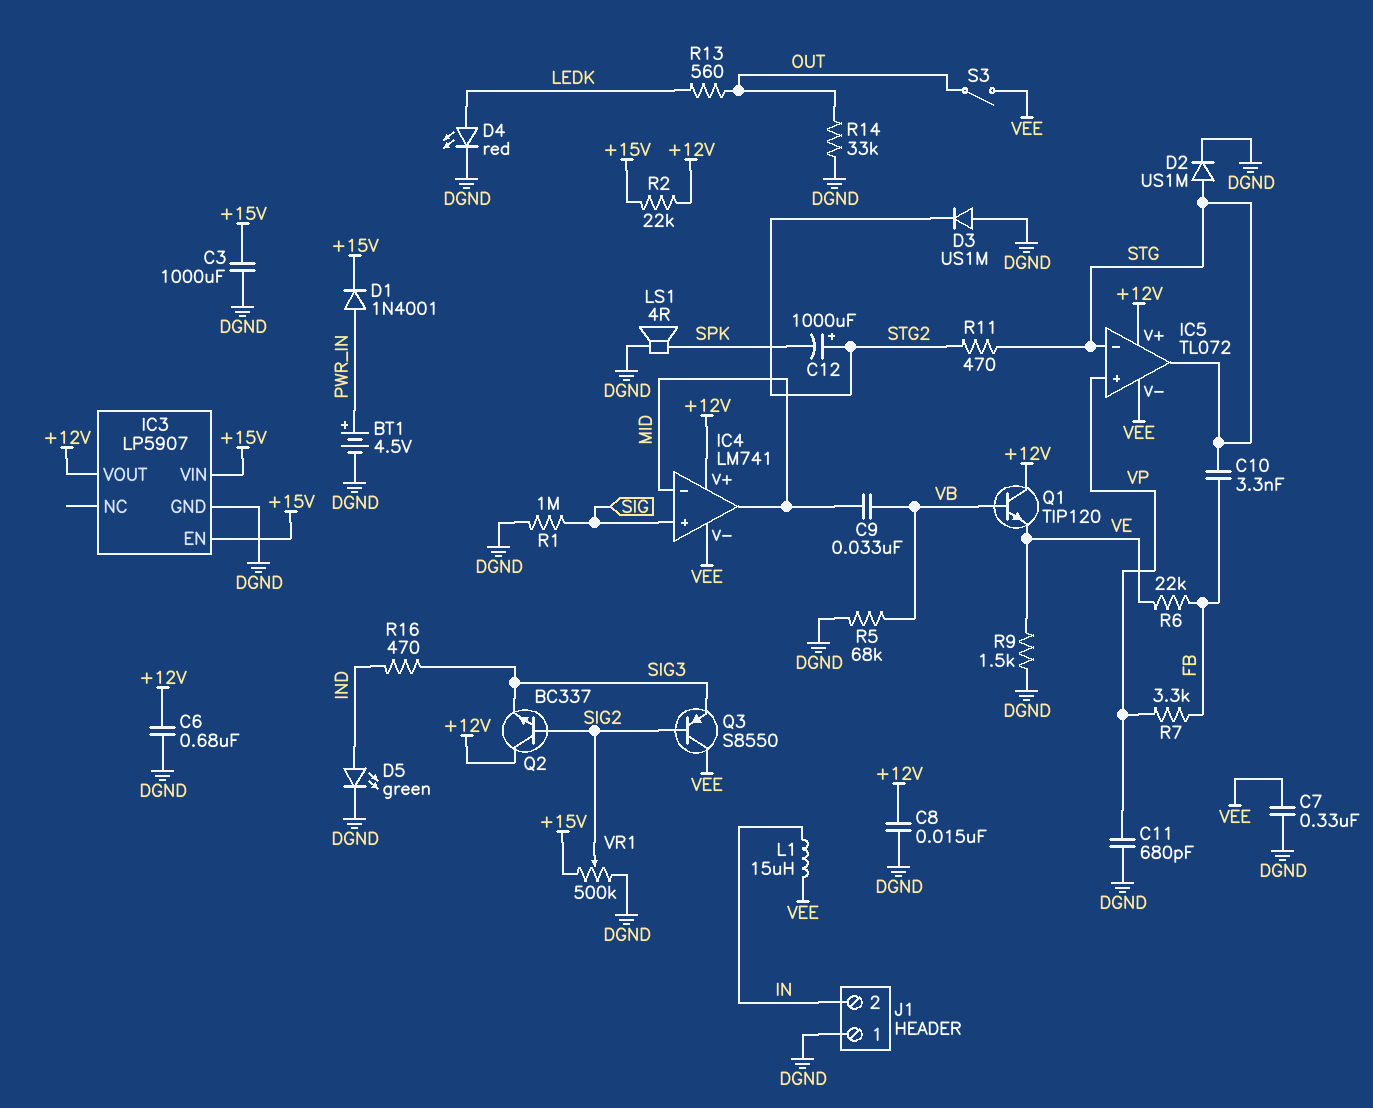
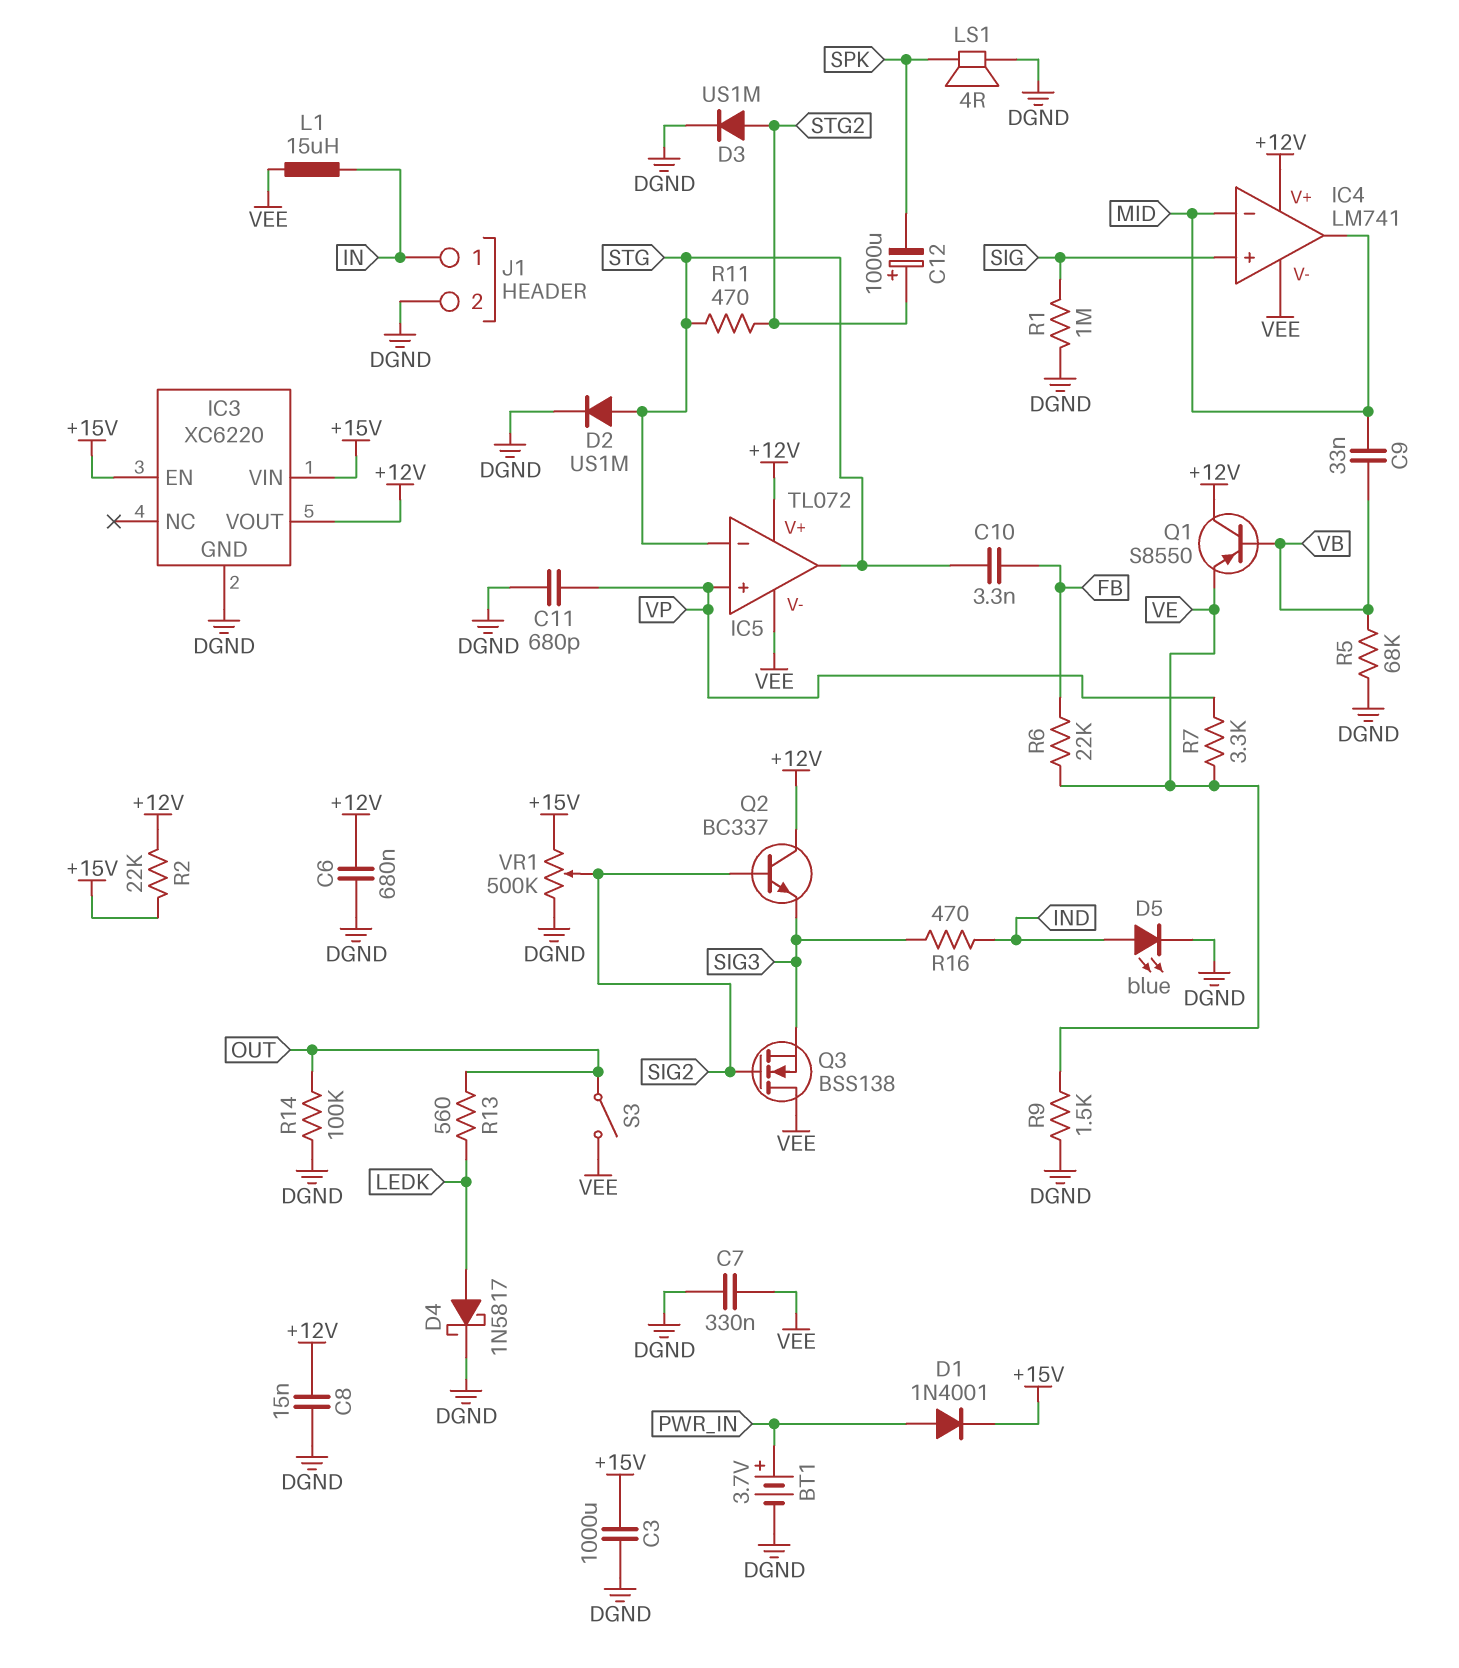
BT1: 4.5V (plus PWR_IN, minus DGND) -> 3.7V (plus PWR_IN, minus DGND)
D3: diode US1M (A DGND, K STG2) -> diode US1M (A STG2, K DGND)
D4: LED red (A LEDK, K DGND) -> schottky 1N5817 (A LEDK, K DGND)
D5: LED green (A IND, K DGND) -> LED blue (A IND, K DGND)
IC3: LP5907 -> XC6220
J1 pin 1: DGND -> IN
J1 pin 2: IN -> DGND
Q1: NPN TIP120 (B VB, C +12V, E VE) -> PNP S8550 (B VB, C +12V, E VE)
Q3: PNP S8550 (B SIG2, C VEE, E SIG3) -> NMOS BSS138 (G SIG2, D VEE, S SIG3)
R7: 3.3k (FB, VP) -> 3.3k (VE, VP)
R14: 33k (DGND, OUT) -> 100k (DGND, OUT)

